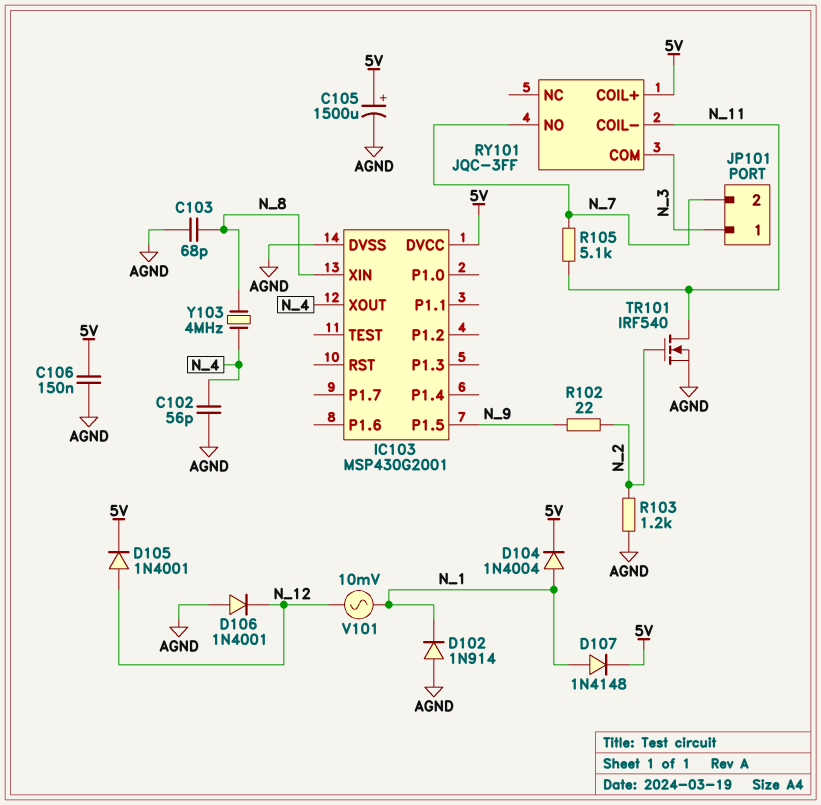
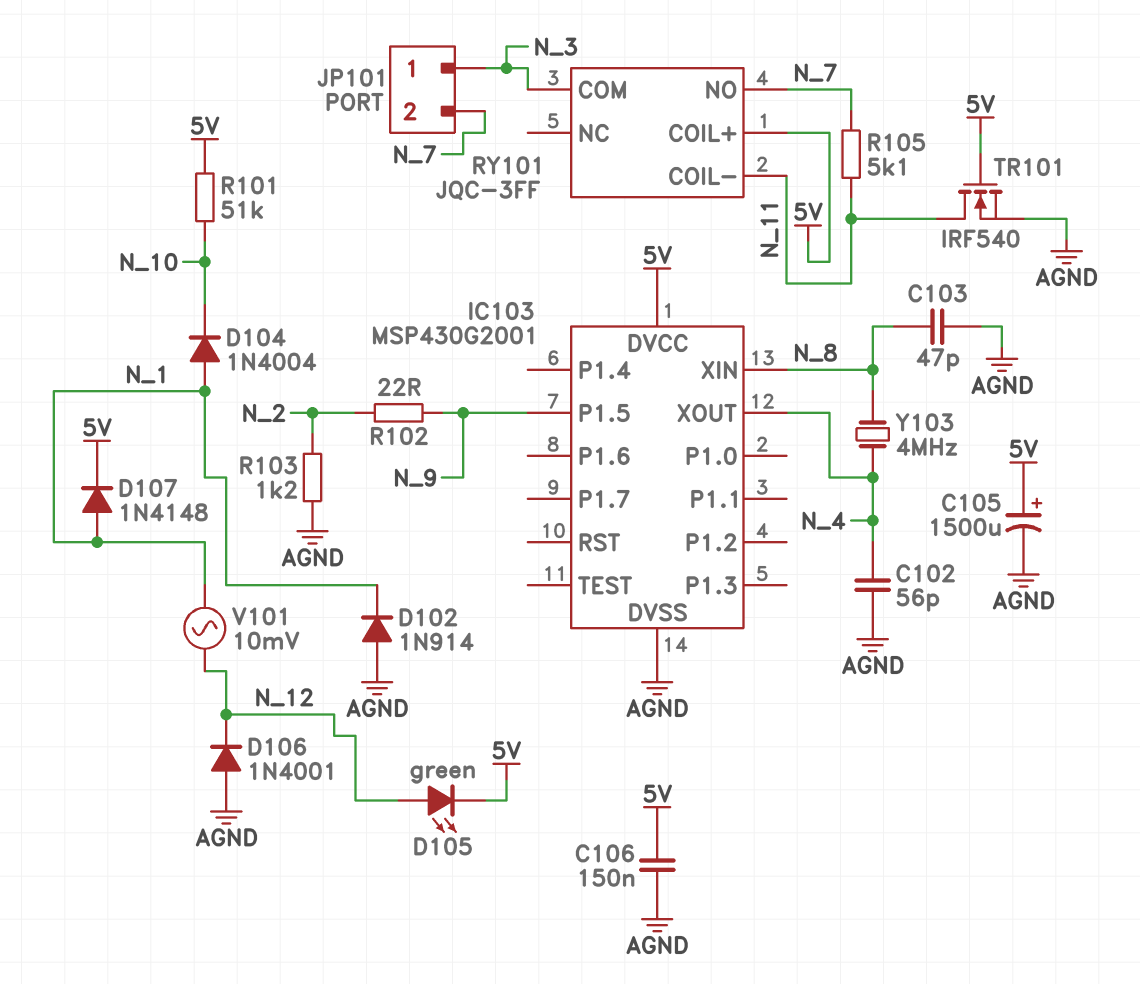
C103: 68pF (AGND, N_8) -> 47pF (AGND, N_8)
D104: diode 1N4004 (A N_1, K 5V) -> diode 1N4004 (A N_1, K N_10)
D105: diode 1N4001 (A N_12, K 5V) -> LED green (A N_12, K 5V)
R101: none -> 51k (5V, N_10)
TR101: NMOS IRF540 (G N_2, D N_11, S AGND) -> NMOS IRF540 (G 5V, D N_11, S AGND)

